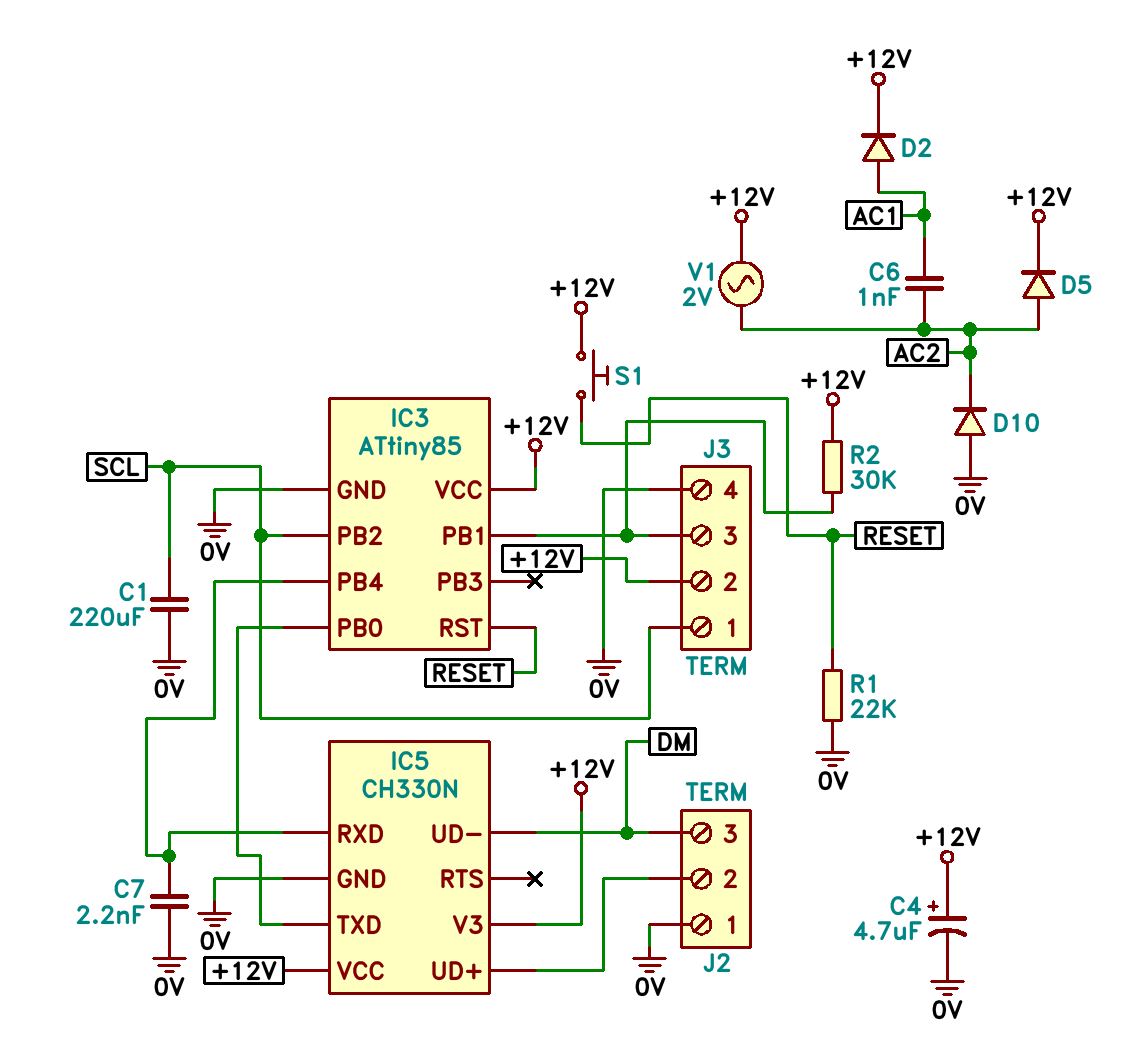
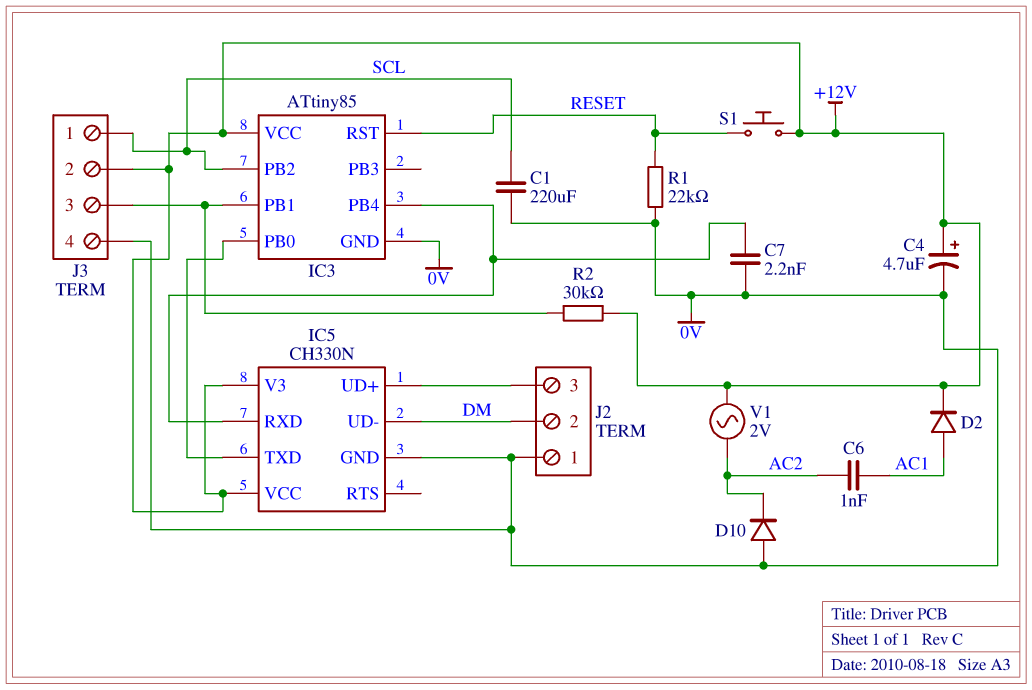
D5: diode (A AC2, K +12V) -> none
J2 pin 2: IC5/UD+ -> DM
J2 pin 3: DM -> IC5/UD+

